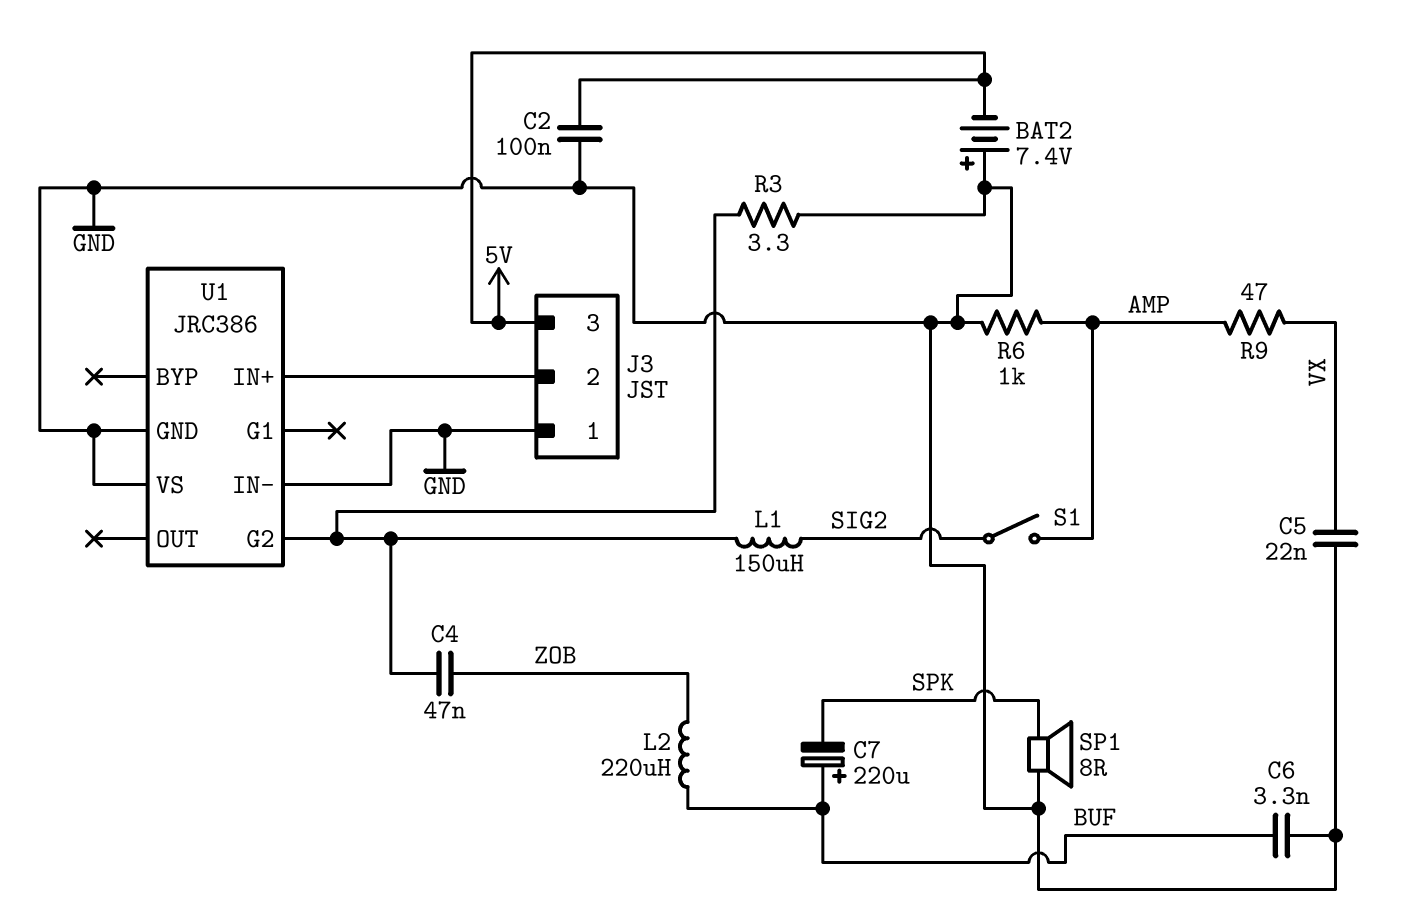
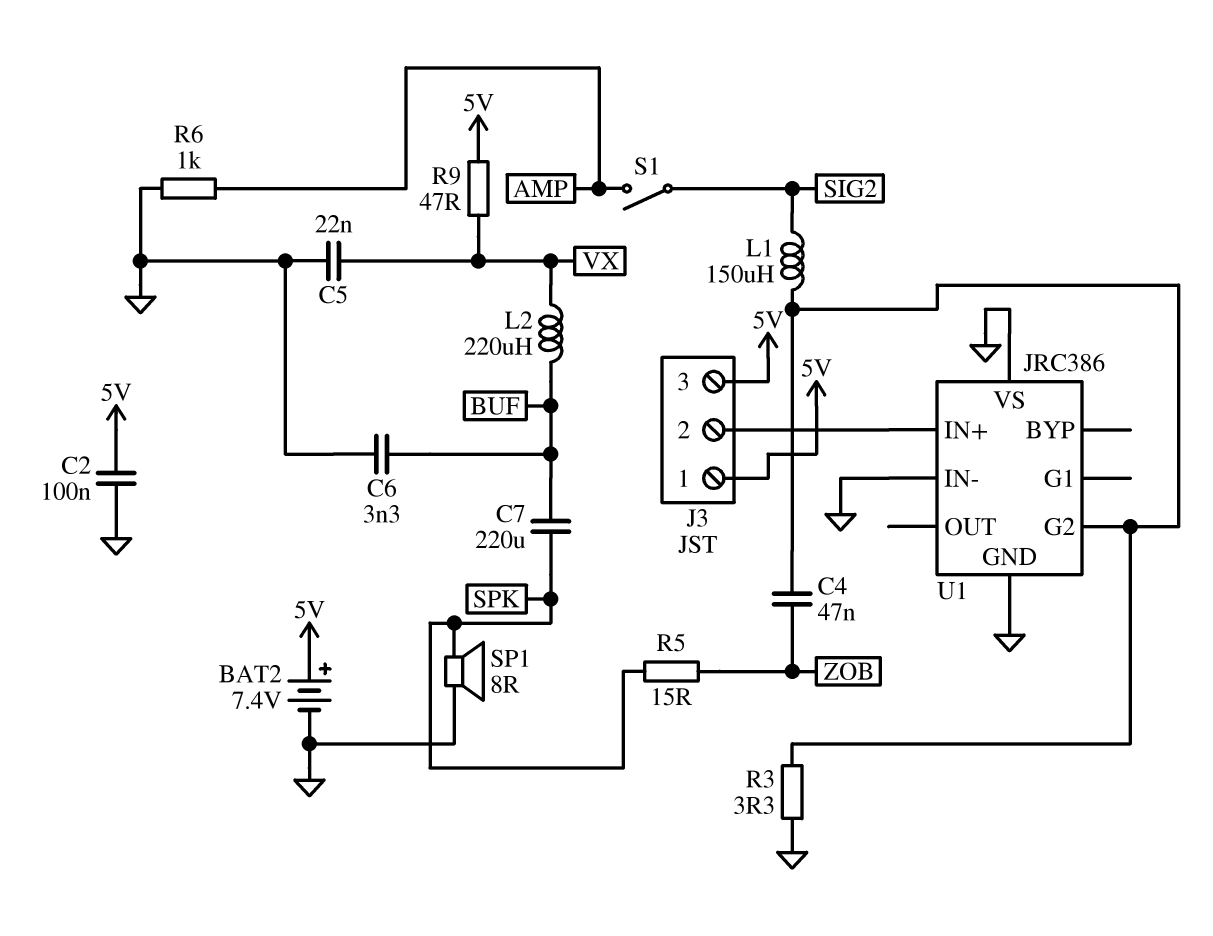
BAT2: 7.4V (plus GND, minus 5V) -> 7.4V (plus 5V, minus GND)
C7: 220uF (plus BUF, minus SPK) -> 220uF (BUF, SPK)
J3 pin 1: GND -> 5V
L2: 220uH (BUF, ZOB) -> 220uH (BUF, VX)
R5: none -> 15 (SPK, ZOB)
R9: 47 (AMP, VX) -> 47 (5V, VX)

